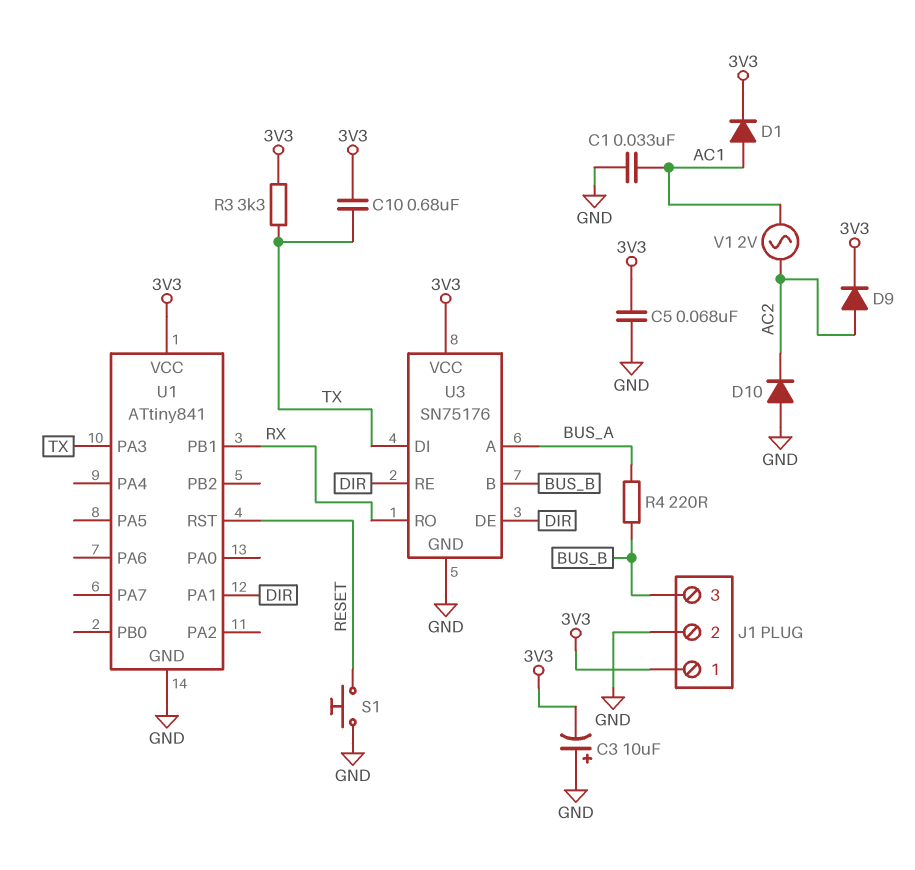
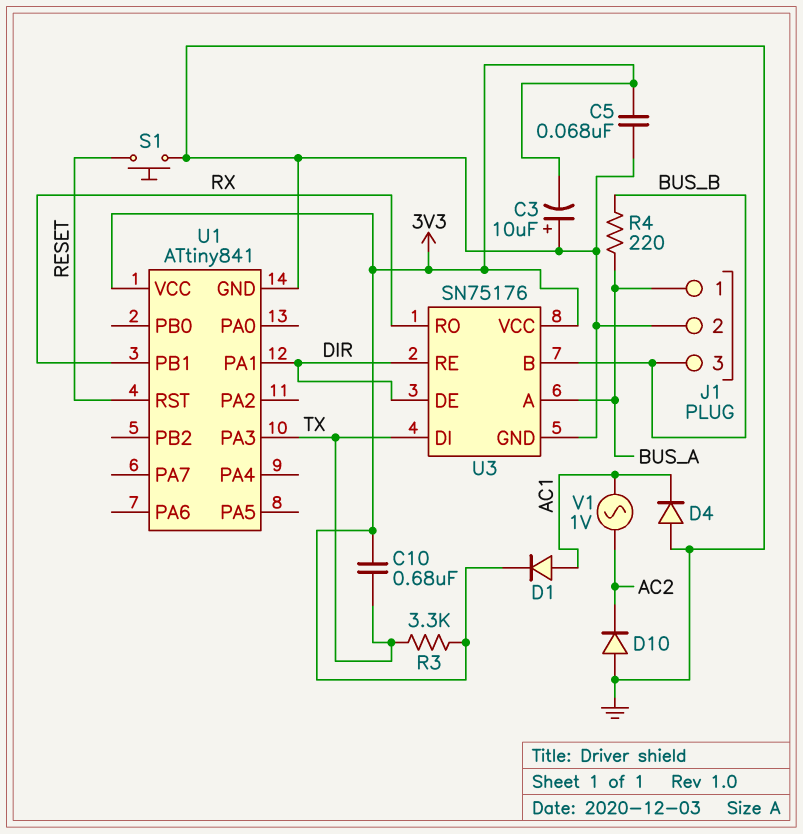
C1: 33nF (AC1, GND) -> none
D4: none -> diode (A GND, K AC1)
D9: diode (A AC2, K 3V3) -> none
J1 pin 1: 3V3 -> BUS_A
V1: AC 2V (AC1, AC2) -> AC 1V (AC1, AC2)

